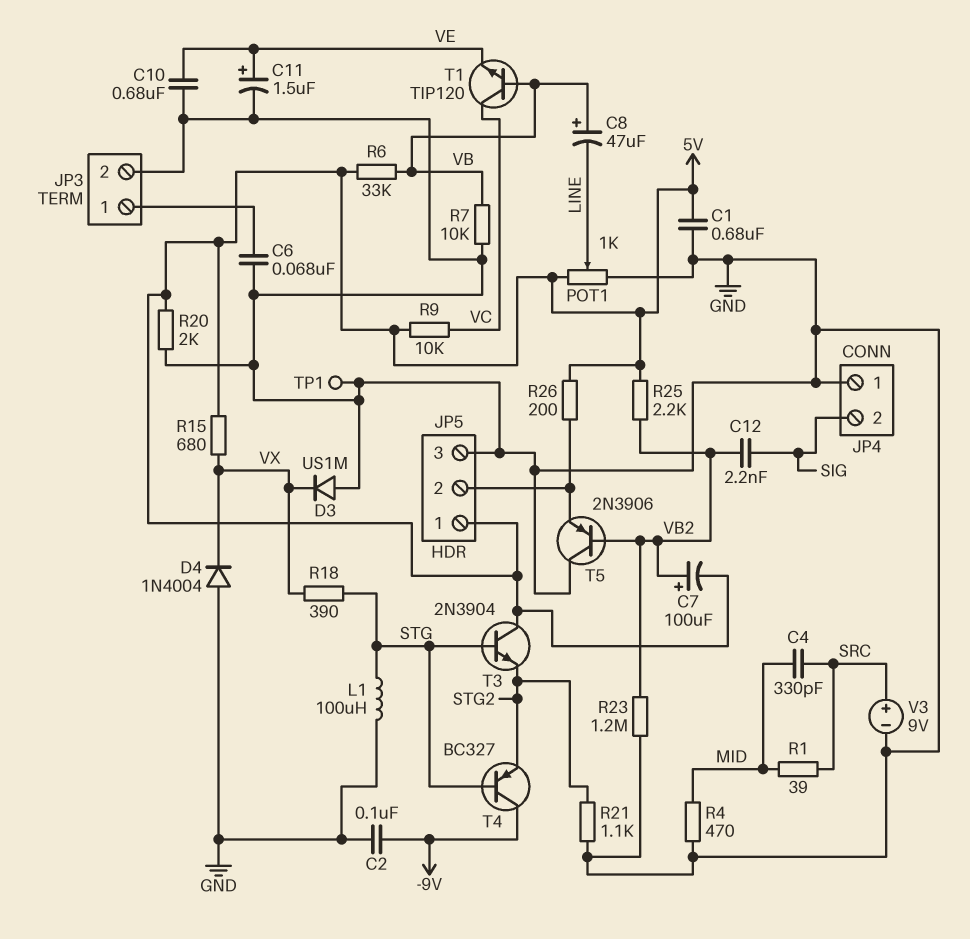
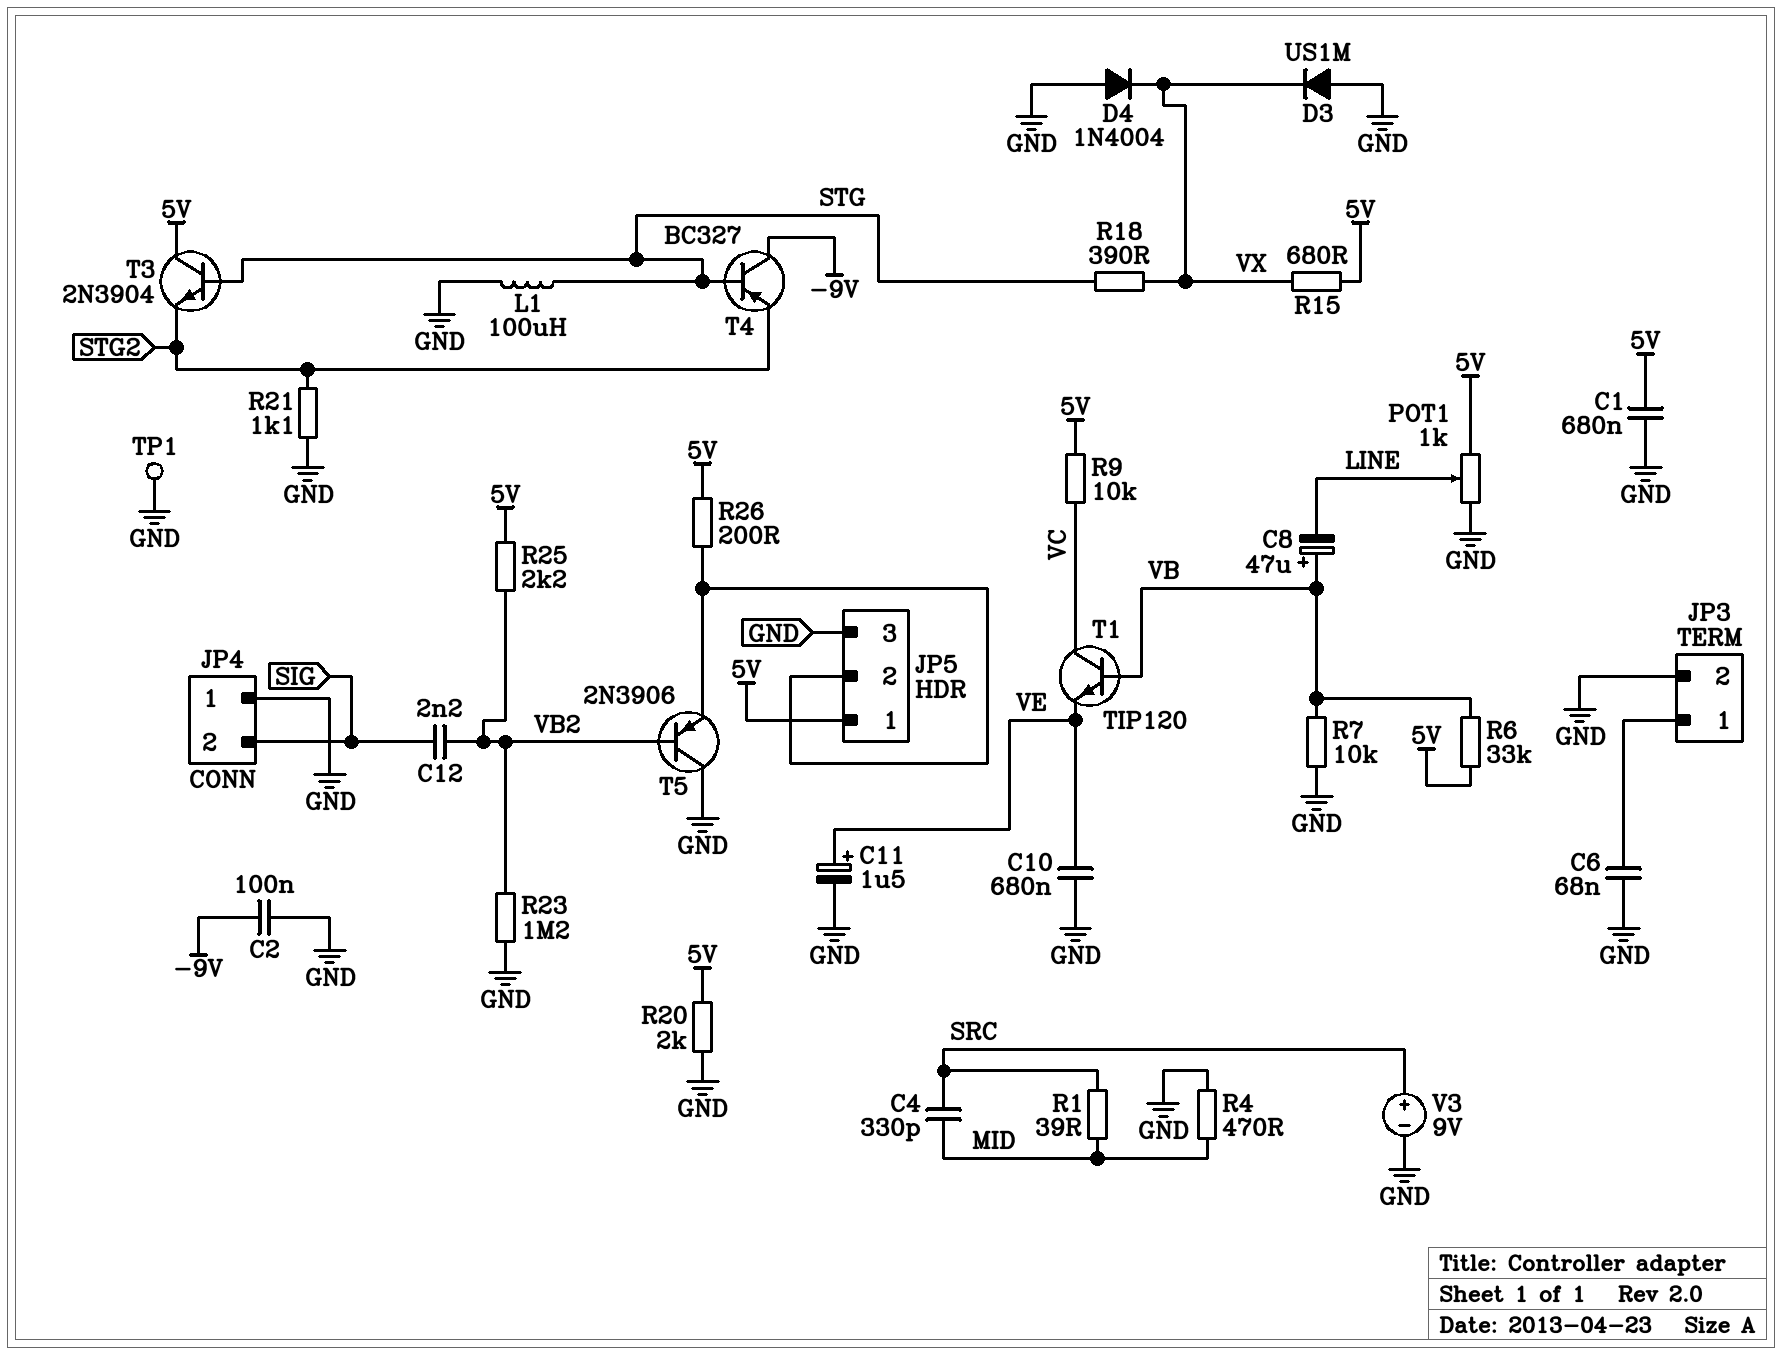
C7: 100uF (plus VB2, minus 5V) -> none

